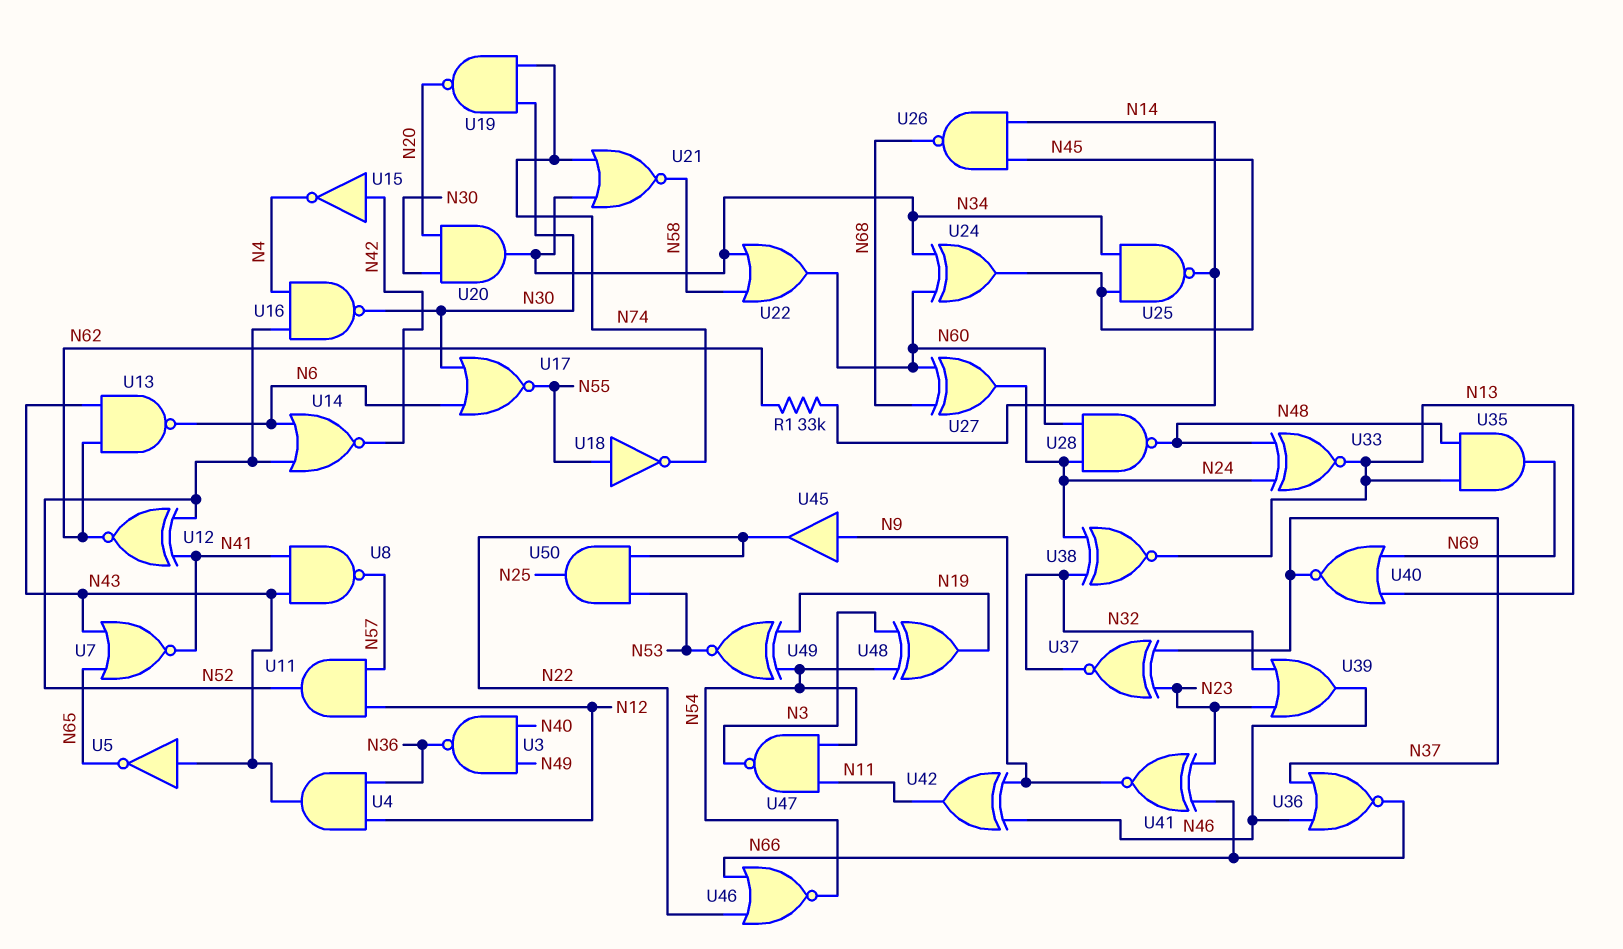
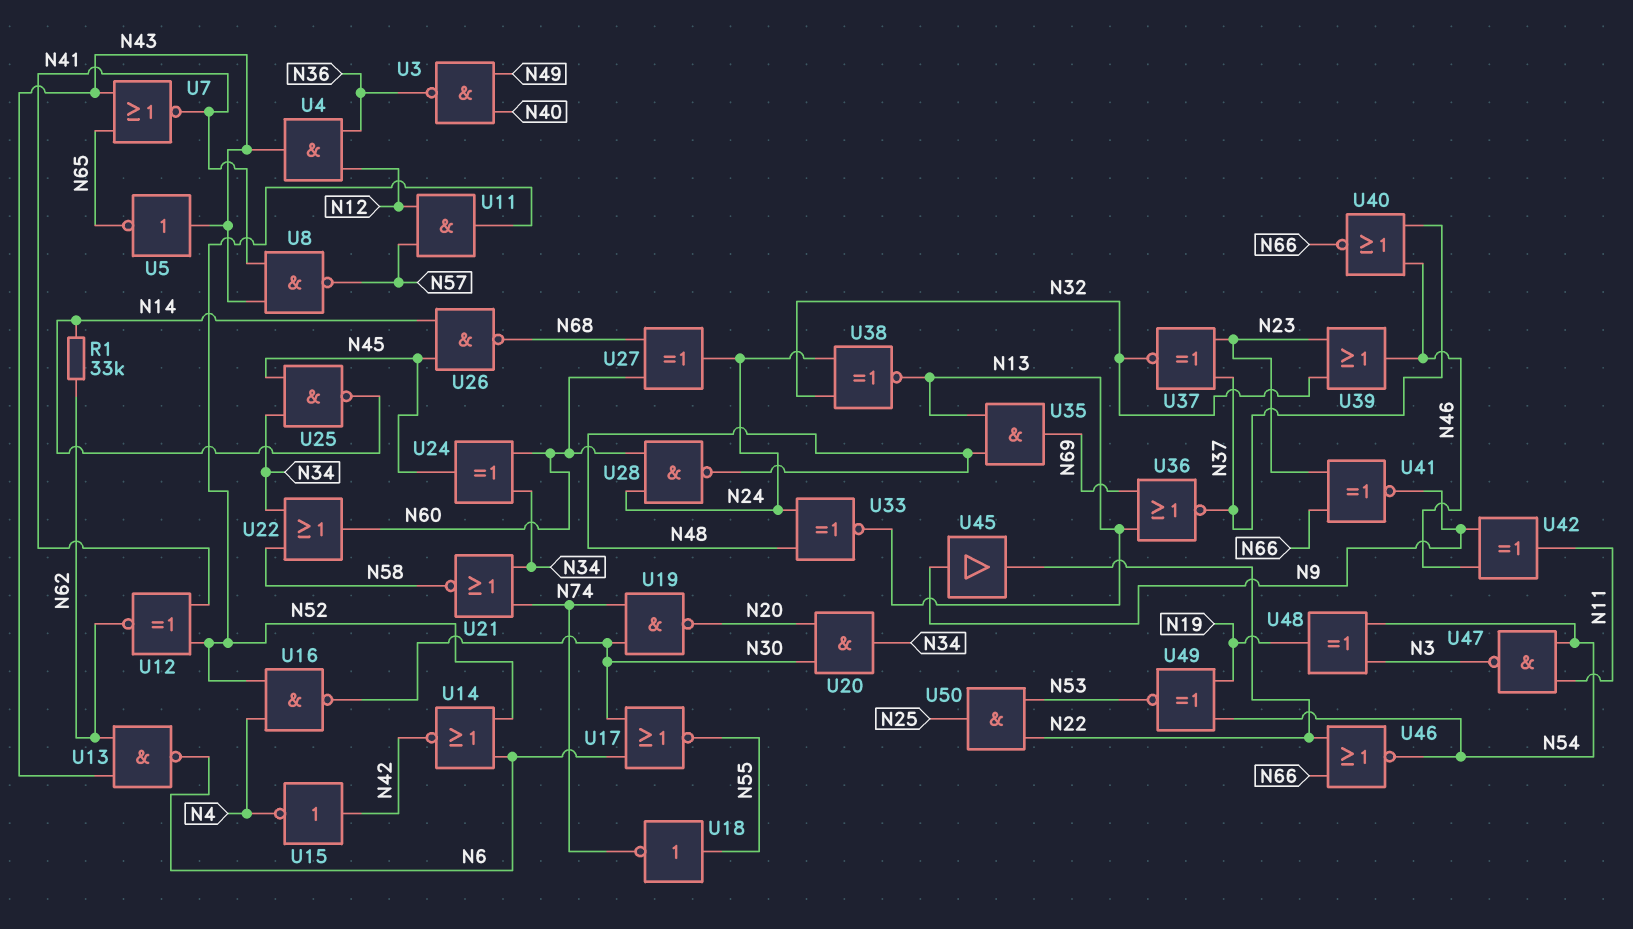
U36: NOR (in N37, in N46, out N66) -> NOR (in N13, in N69, out N37)
U40: NOR (in N13, in N69, out N37) -> NOR (in N37, in N46, out N66)

